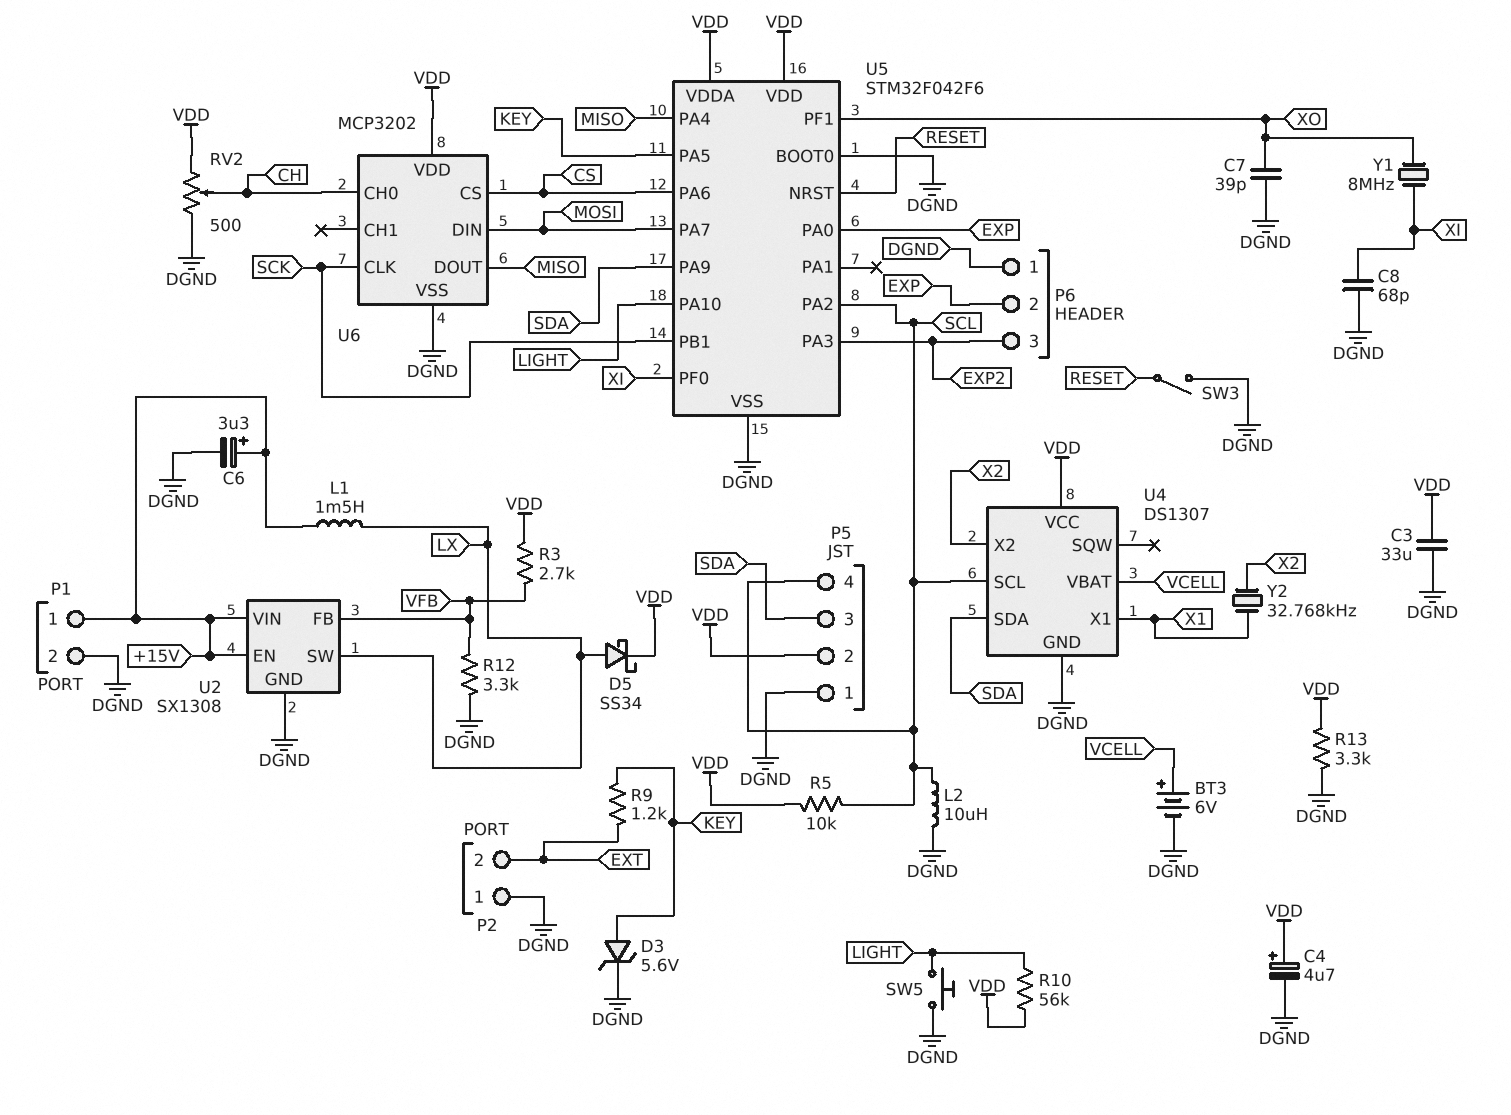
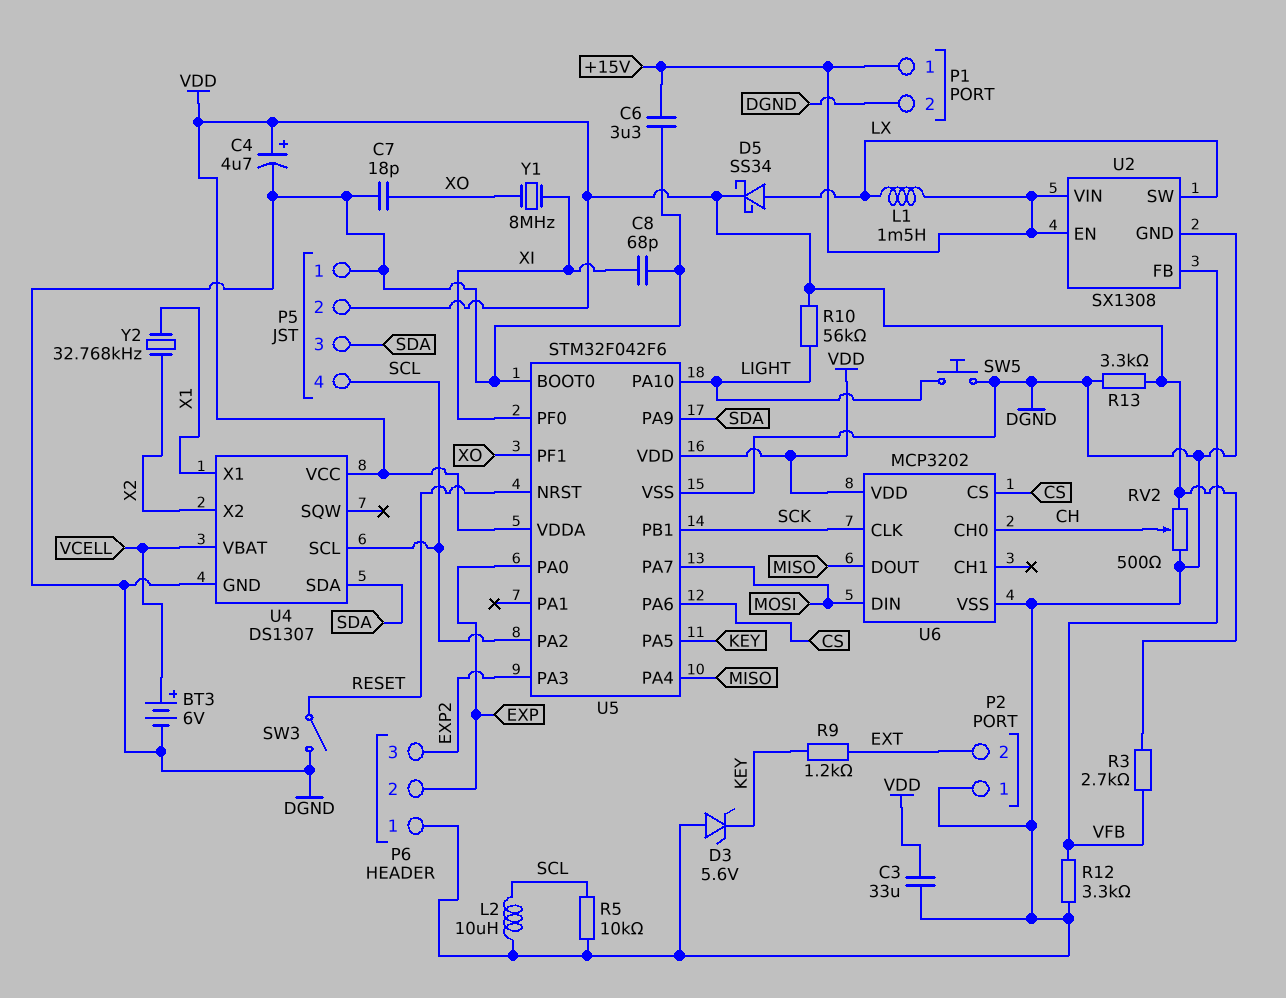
C6: 3.3uF (plus +15V, minus DGND) -> 3.3uF (+15V, DGND)
C7: 39pF (DGND, XO) -> 18pF (DGND, XO)
D3: zener 5.6V (A KEY, K DGND) -> zener 5.6V (A DGND, K KEY)
R5: 10k (SCL, VDD) -> 10k (DGND, SCL)

